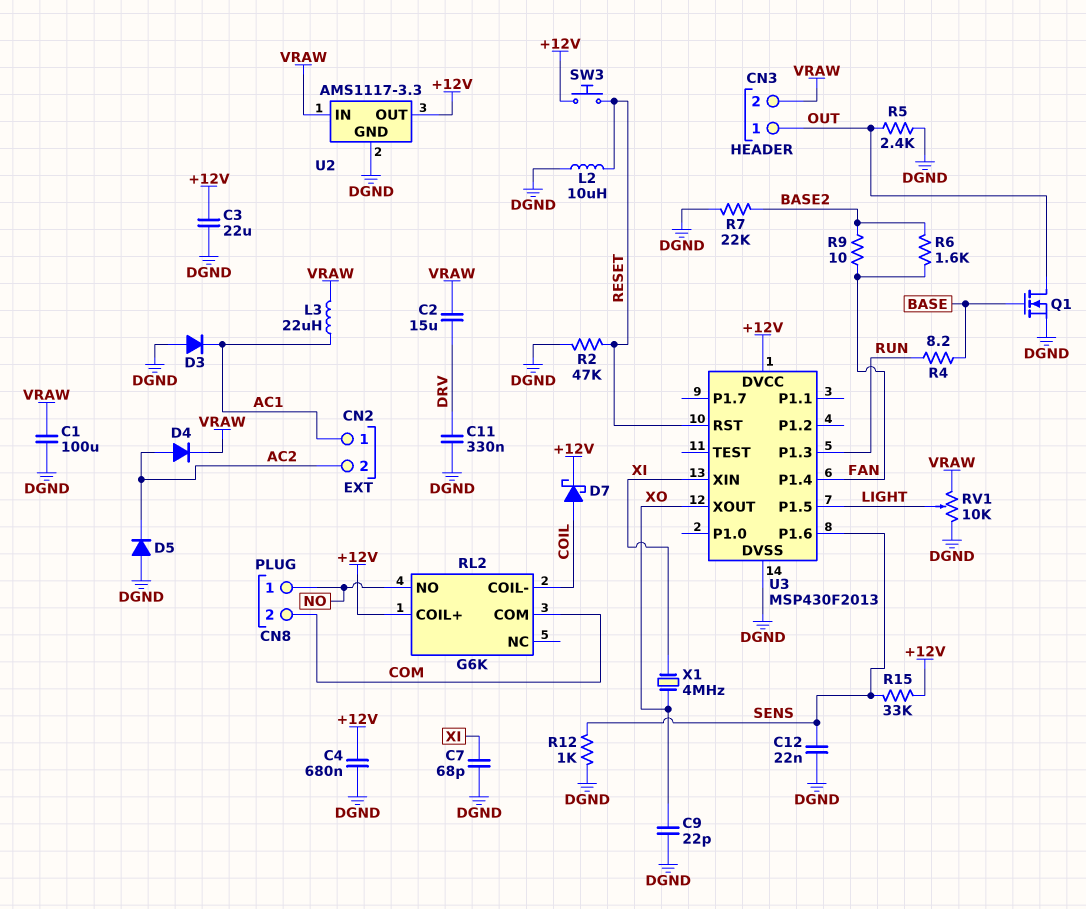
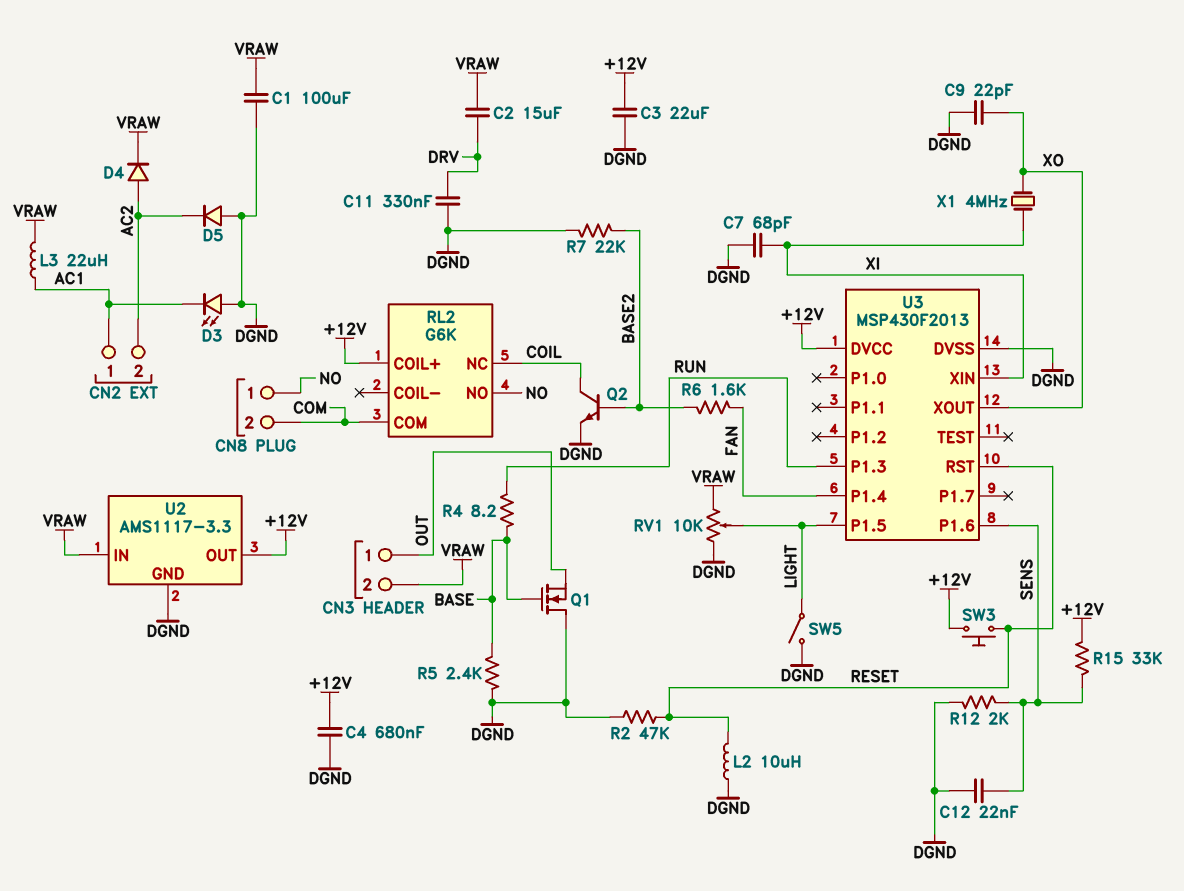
D3: diode (A DGND, K AC1) -> LED (A DGND, K AC1)
D7: schottky (A COIL, K +12V) -> none
Q1: NMOS (G BASE, D OUT, S DGND) -> NMOS (G BASE, D DGND, S OUT)
Q2: none -> NPN (B BASE2, C COIL, E DGND)
R5: 2.4k (DGND, OUT) -> 2.4k (BASE, DGND)
R9: 10 (BASE2, FAN) -> none
R12: 1k (DGND, SENS) -> 2k (DGND, SENS)
RL2 pin COIL-: COIL -> none
RL2 pin NC: none -> COIL
SW5: none -> switch (DGND, LIGHT)

